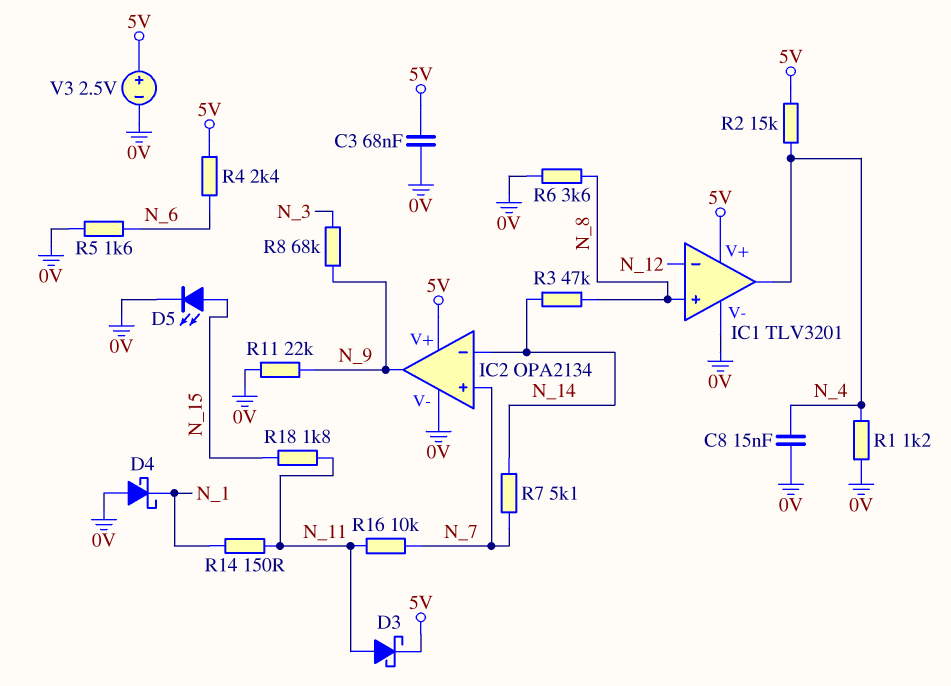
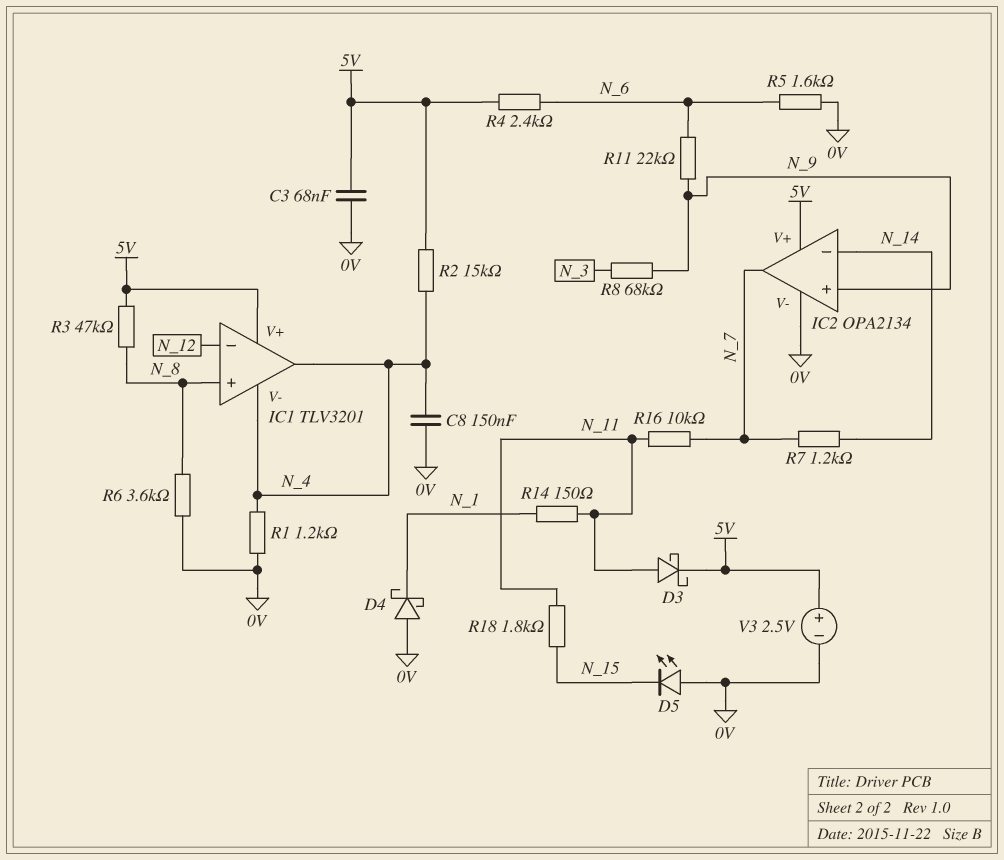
C8: 15nF (0V, N_4) -> 150nF (0V, N_4)
D5: LED (A N_15, K 0V) -> LED (A 0V, K N_15)
IC1 pin V-: 0V -> N_4
IC2 pin in+: N_7 -> N_9
IC2 pin out: N_9 -> N_7
R3: 47k (N_8, N_14) -> 47k (5V, N_8)
R7: 5.1k (N_7, N_14) -> 1.2k (N_7, N_14)
R11: 22k (0V, N_9) -> 22k (N_6, N_9)

